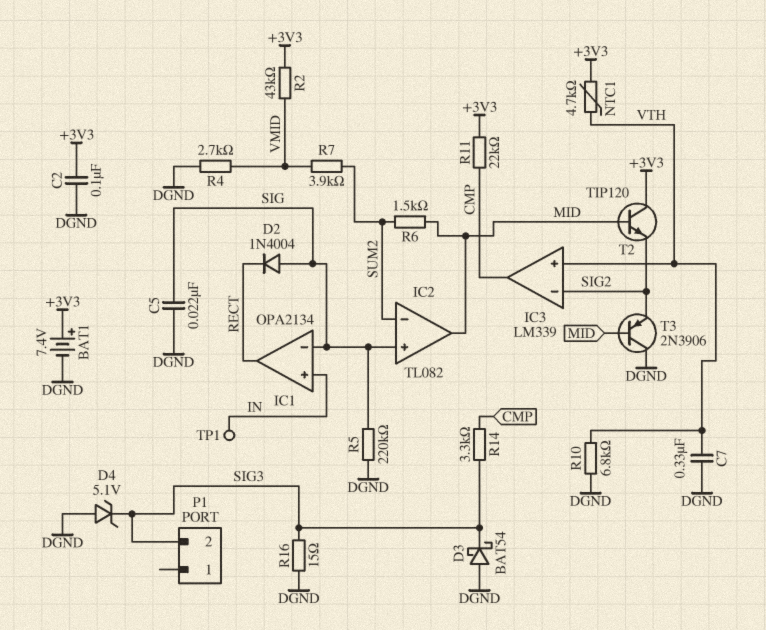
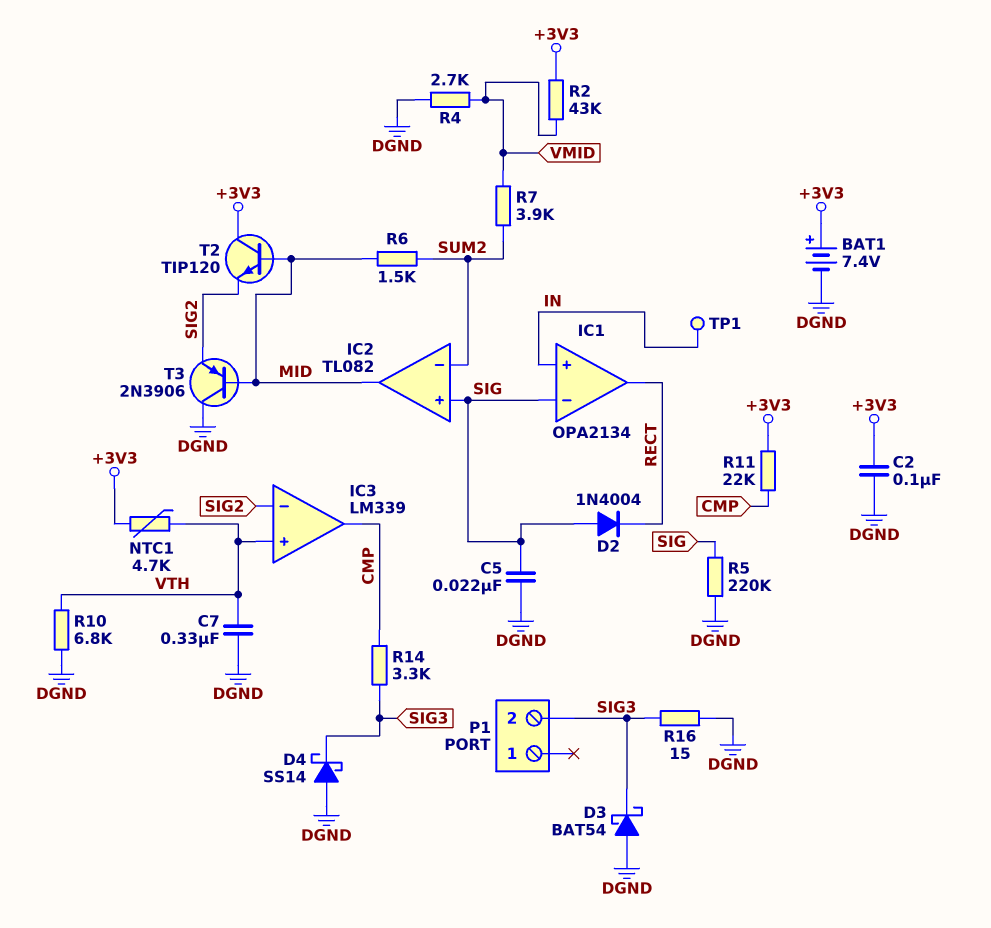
D4: zener 5.1V (A DGND, K SIG3) -> schottky SS14 (A DGND, K SIG3)

